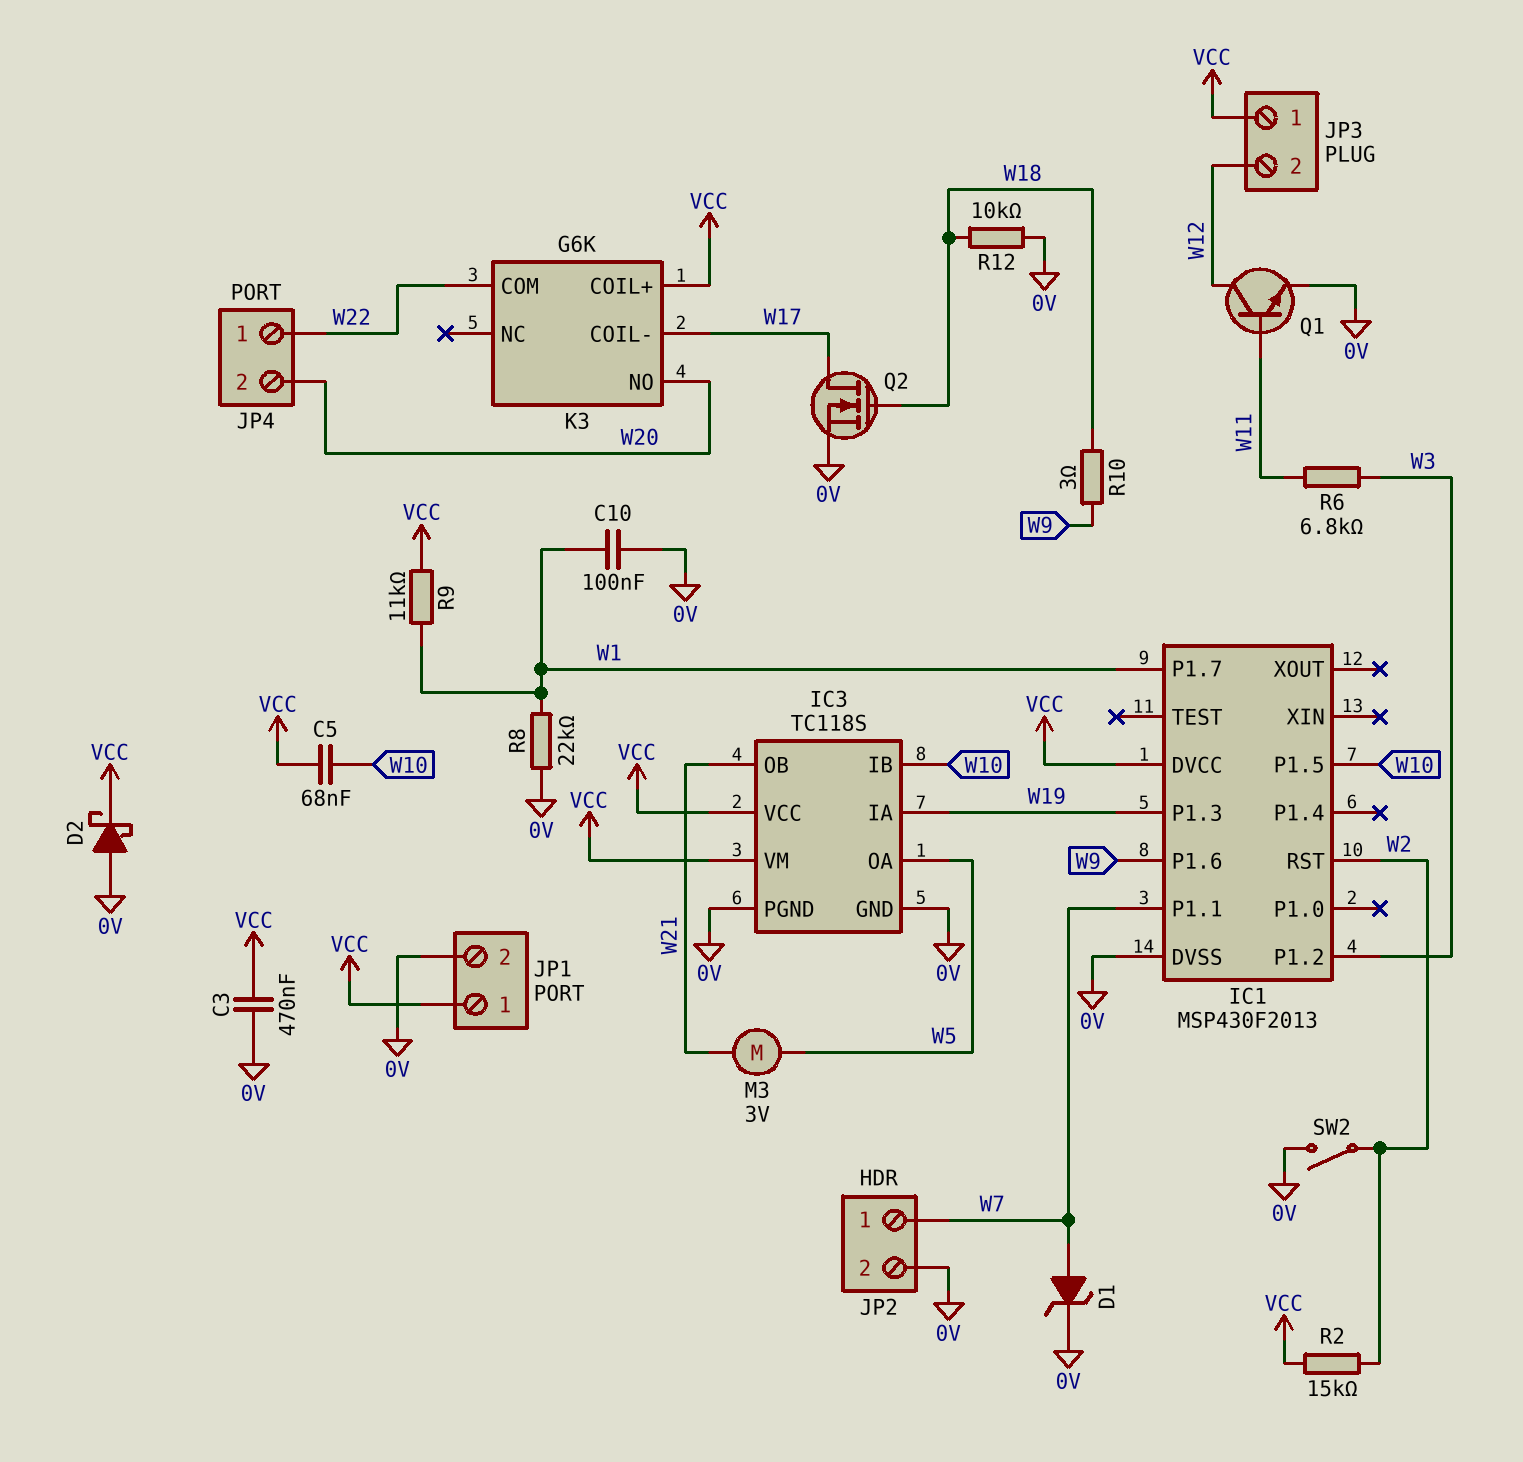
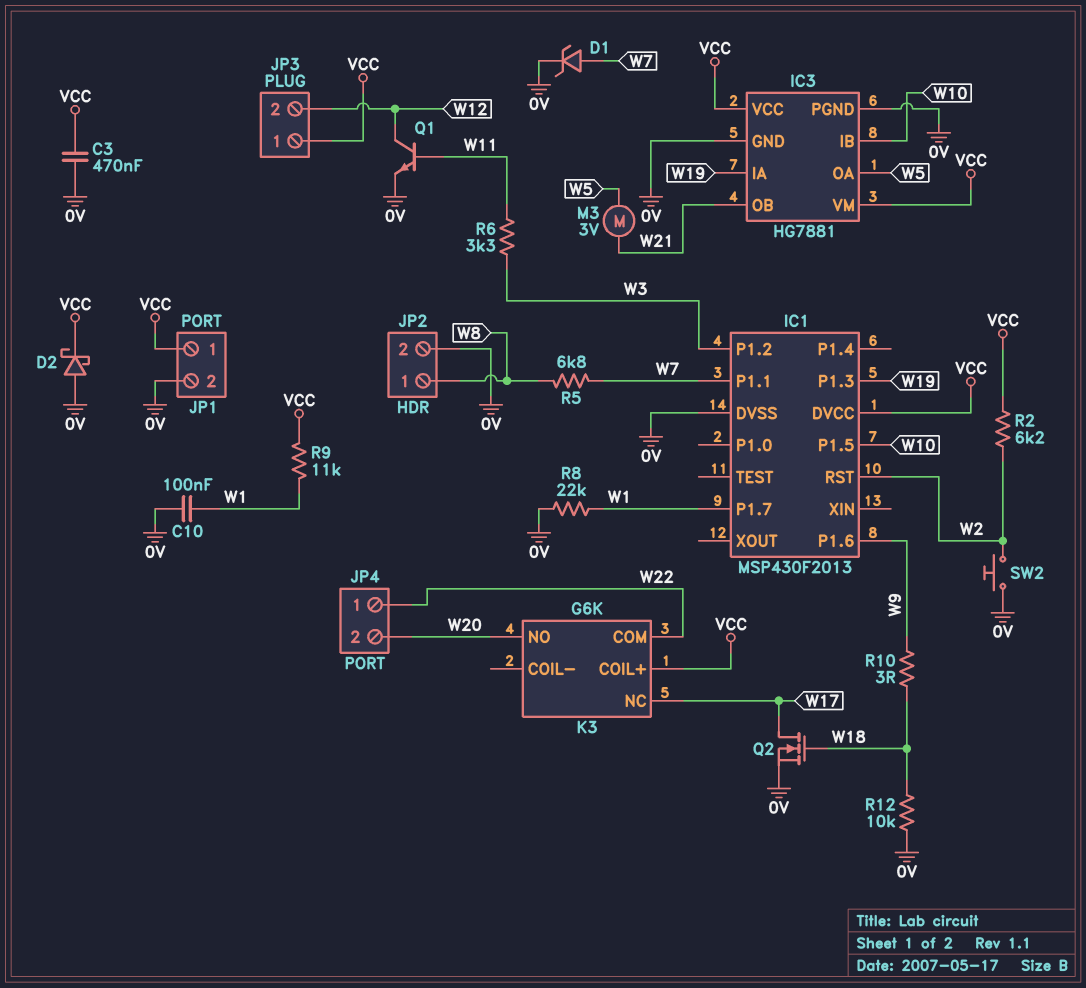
C5: 68nF (VCC, W10) -> none
IC3: TC118S -> HG7881
JP2 pin 1: W7 -> W8
K3 pin COIL-: W17 -> none
K3 pin NC: none -> W17
R2: 15k (VCC, W2) -> 6.2k (VCC, W2)
R5: none -> 6.8k (W7, W8)
R6: 6.8k (W3, W11) -> 3.3k (W3, W11)
SW2: switch (0V, W2) -> button (0V, W2)

